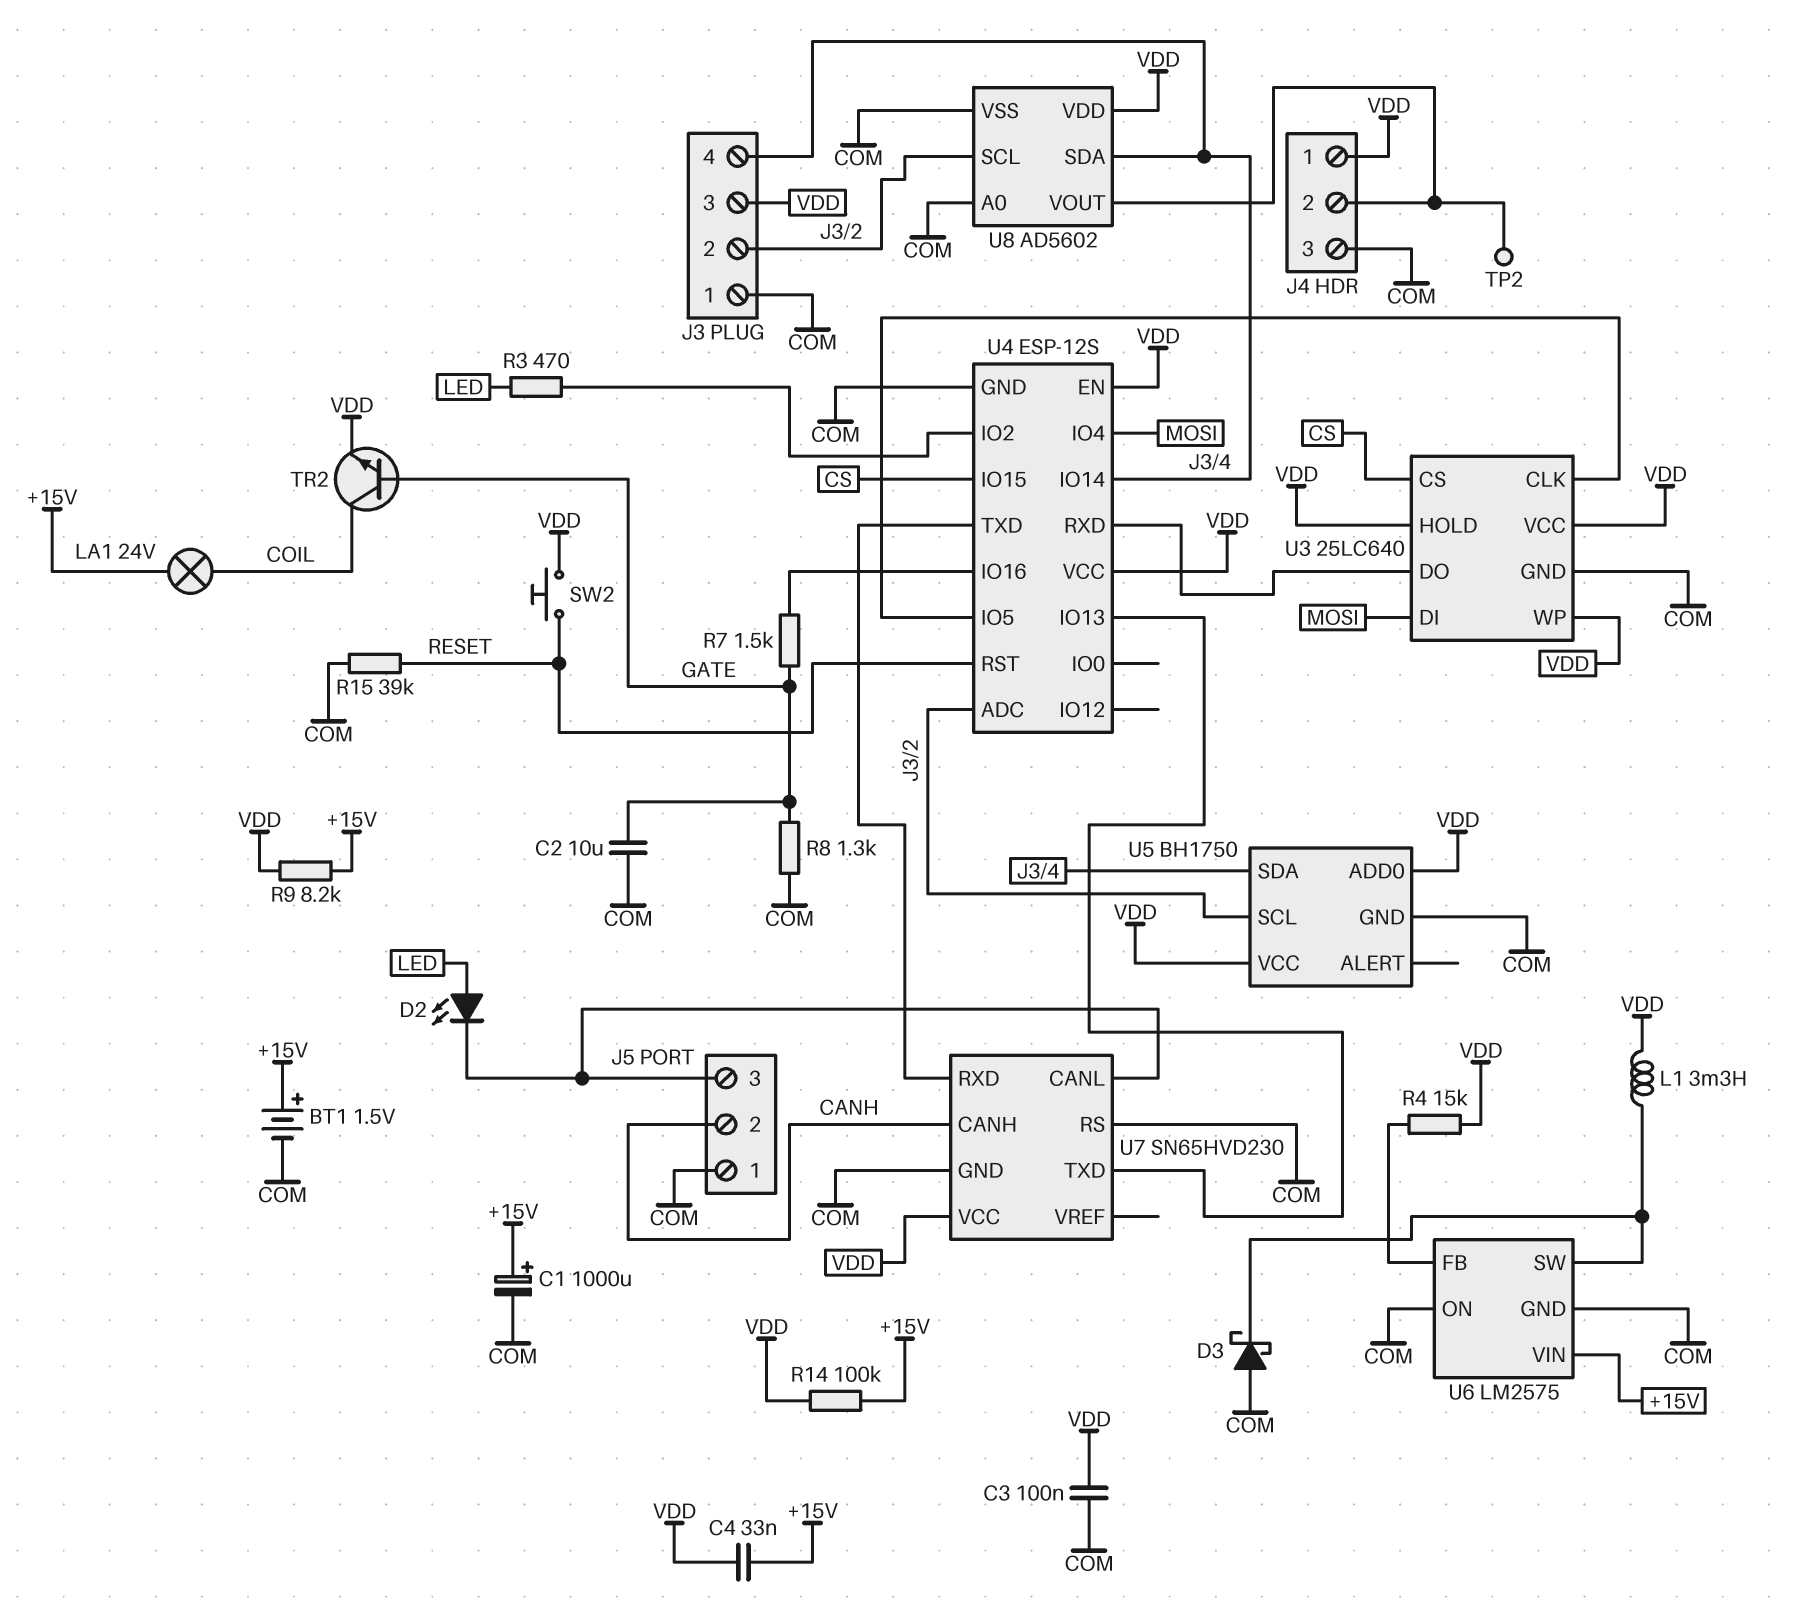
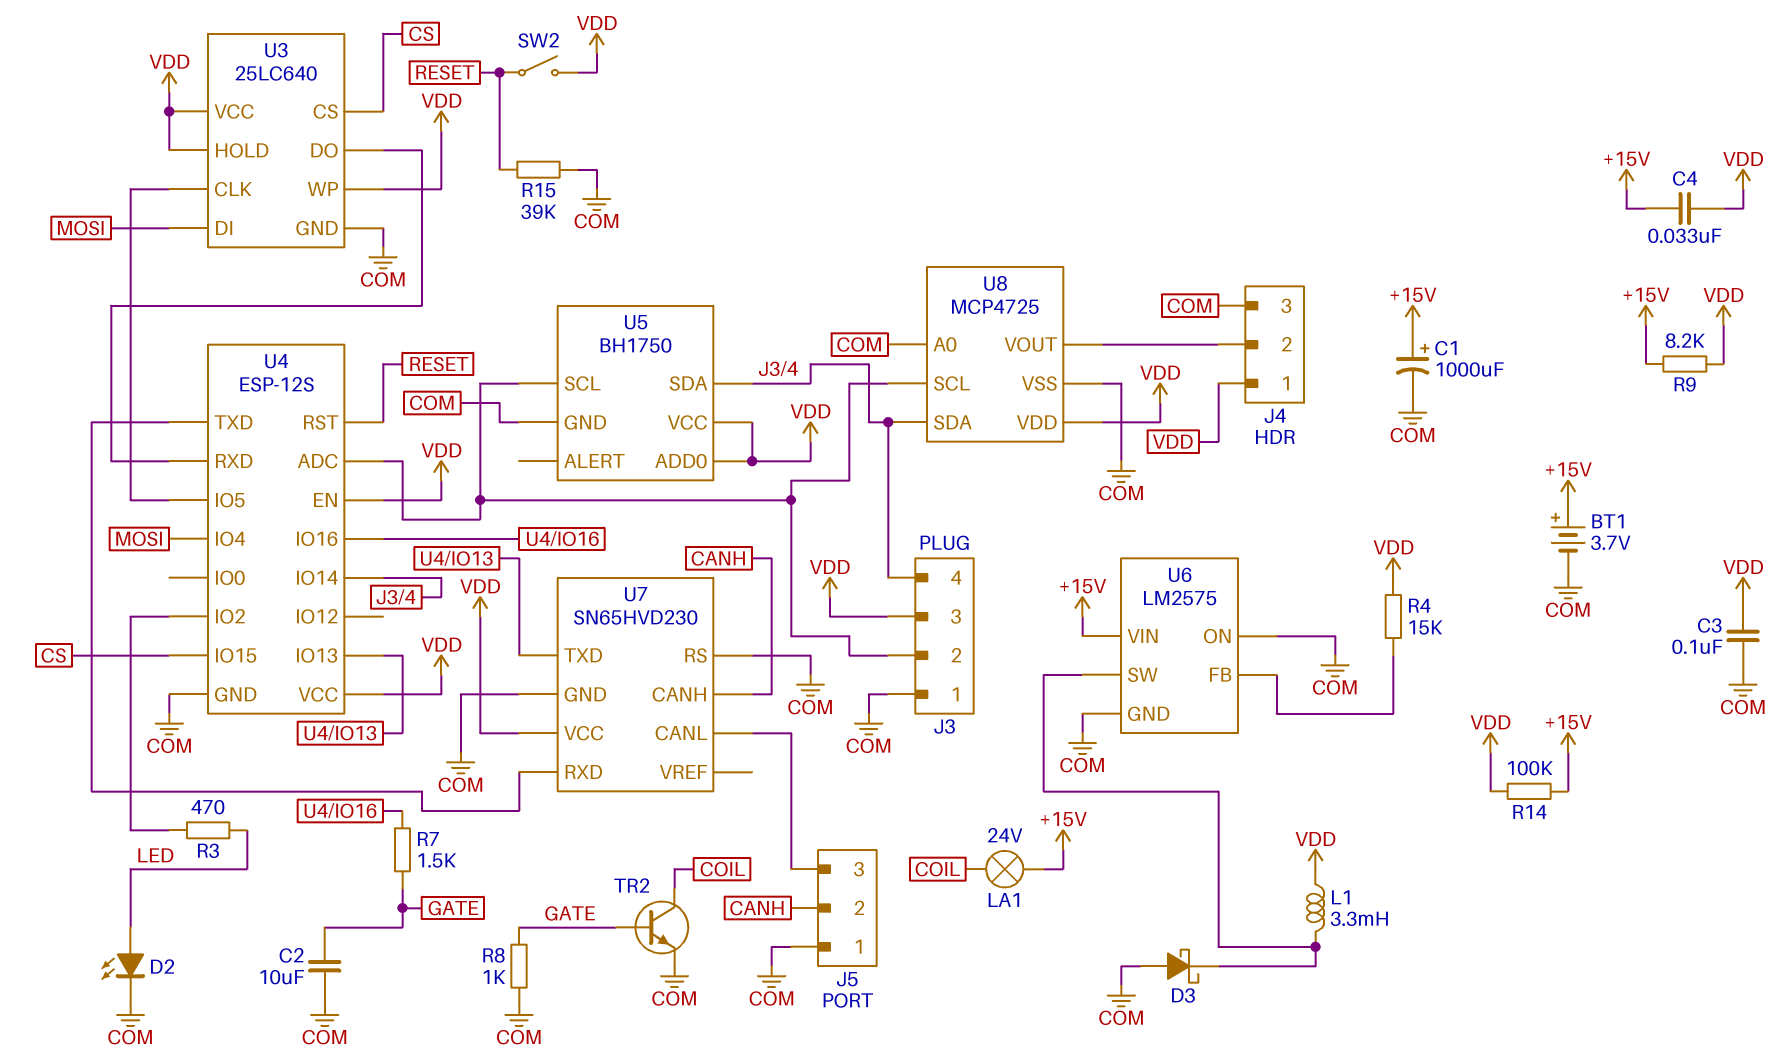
BT1: 1.5V (plus +15V, minus COM) -> 3.7V (plus +15V, minus COM)
D2: LED (A LED, K J5/3) -> LED (A LED, K COM)
R8: 1.3k (COM, GATE) -> 1k (COM, GATE)
SW2: button (RESET, VDD) -> switch (RESET, VDD)
TP2: test point (J4/2) -> none
TR2: NPN (B GATE, C COIL, E VDD) -> NPN (B GATE, C COIL, E COM)
U8: AD5602 -> MCP4725

